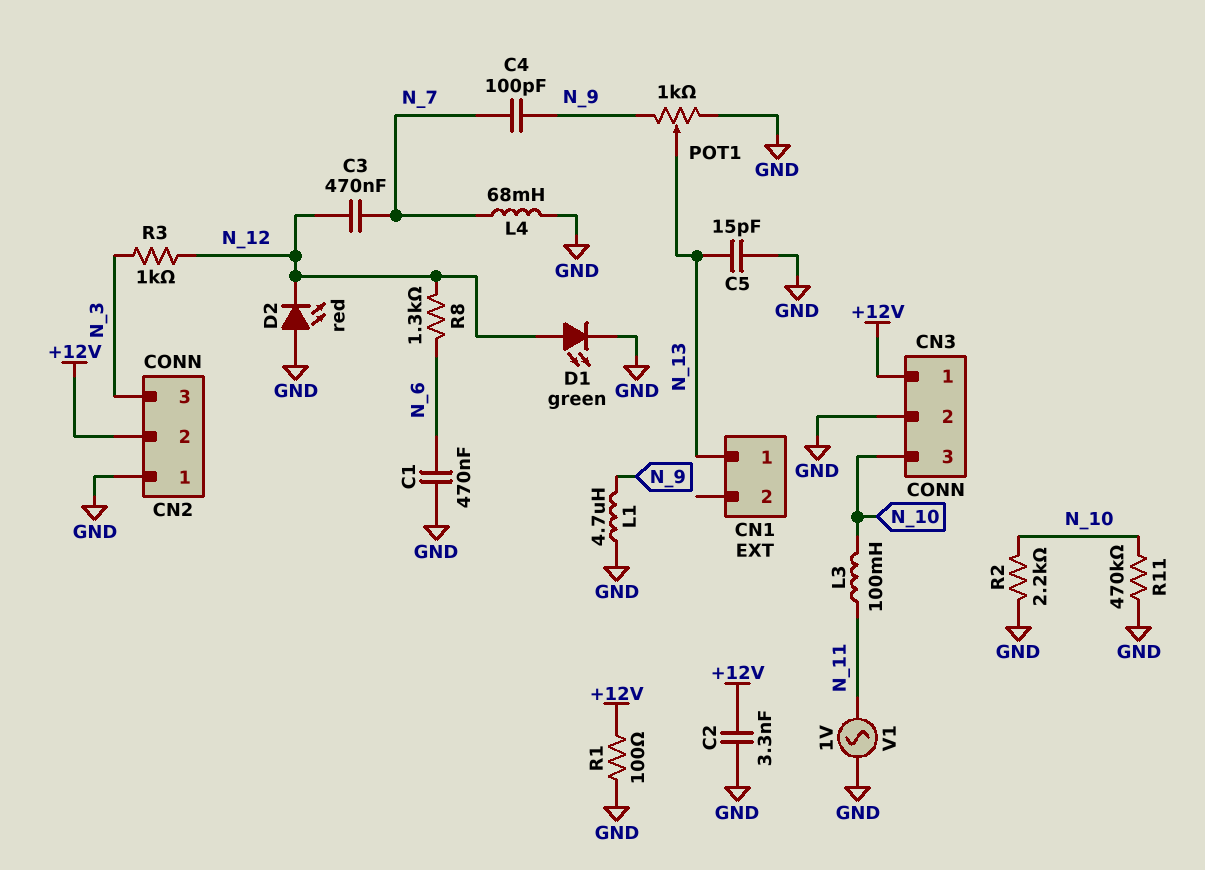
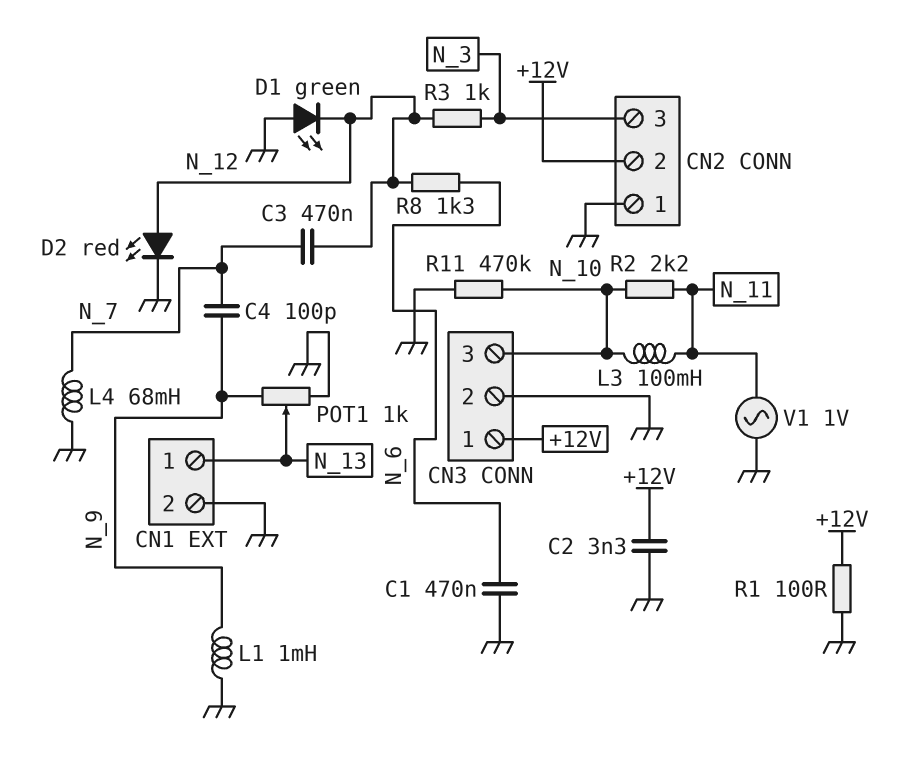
C5: 15pF (GND, N_13) -> none
CN1 pin 2: none -> GND
D1: LED green (A N_12, K GND) -> LED green (A GND, K N_12)
D2: LED red (A GND, K N_12) -> LED red (A N_12, K GND)
L1: 4.7uH (GND, N_9) -> 1mH (GND, N_9)
R2: 2.2k (GND, N_10) -> 2.2k (N_10, N_11)

